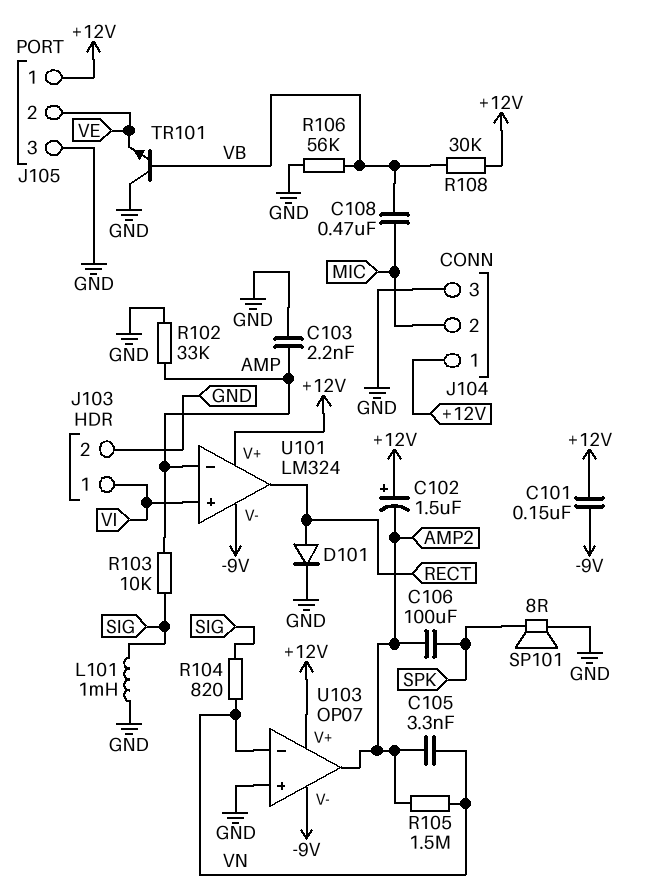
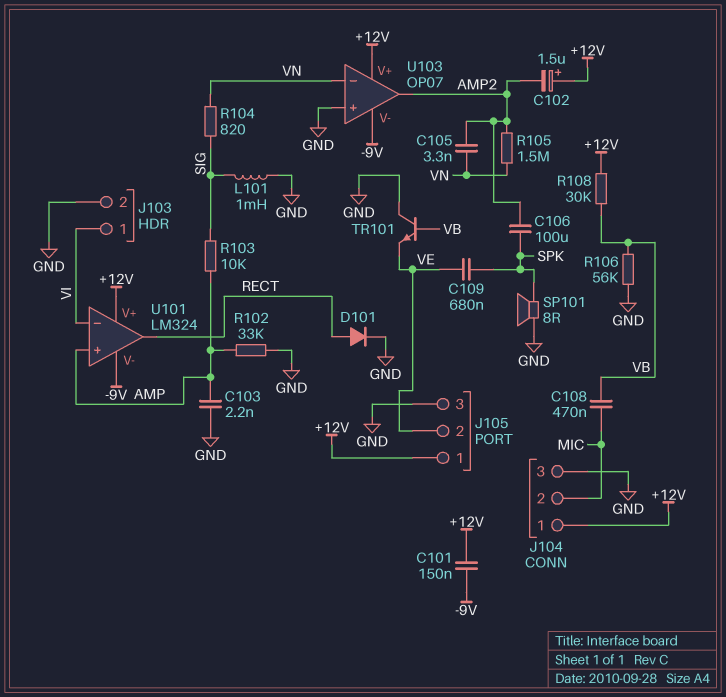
C109: none -> 680nF (SPK, VE)
U101 pin in+: VI -> AMP
U101 pin in-: AMP -> VI

